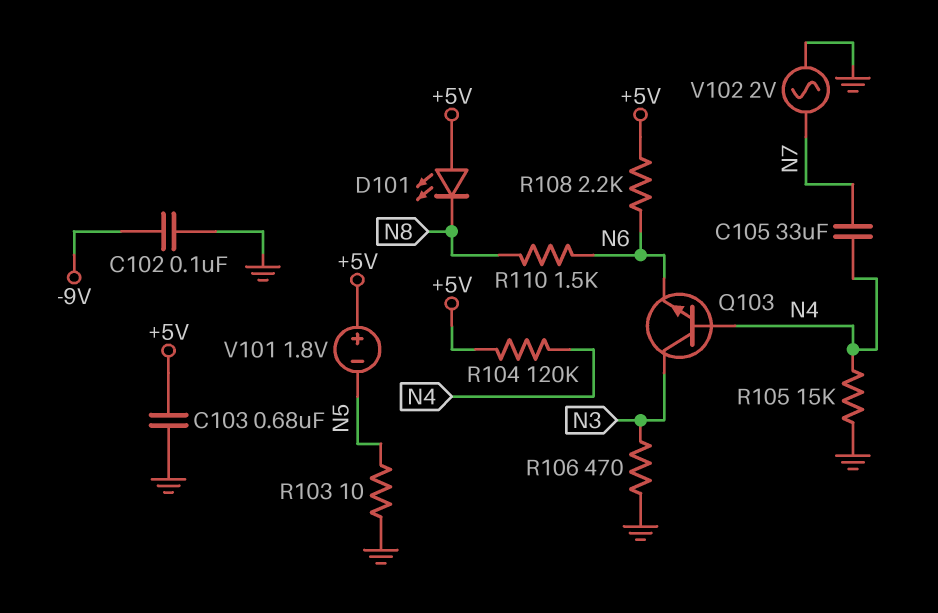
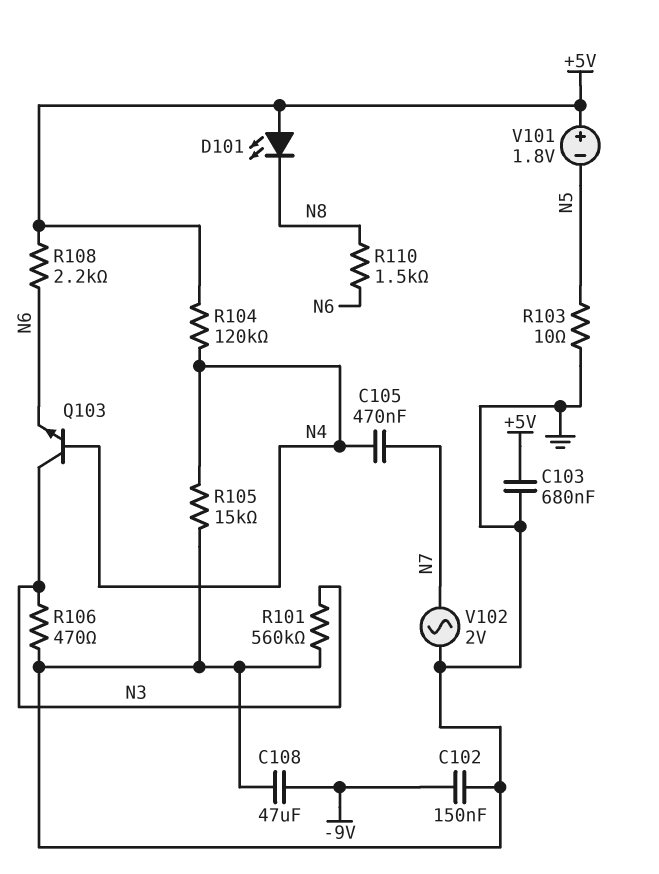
C102: 100nF (-9V, GND) -> 150nF (-9V, GND)
C105: 33uF (N4, N7) -> 470nF (N4, N7)
C108: none -> 47uF (-9V, GND)
R101: none -> 560k (GND, N3)

